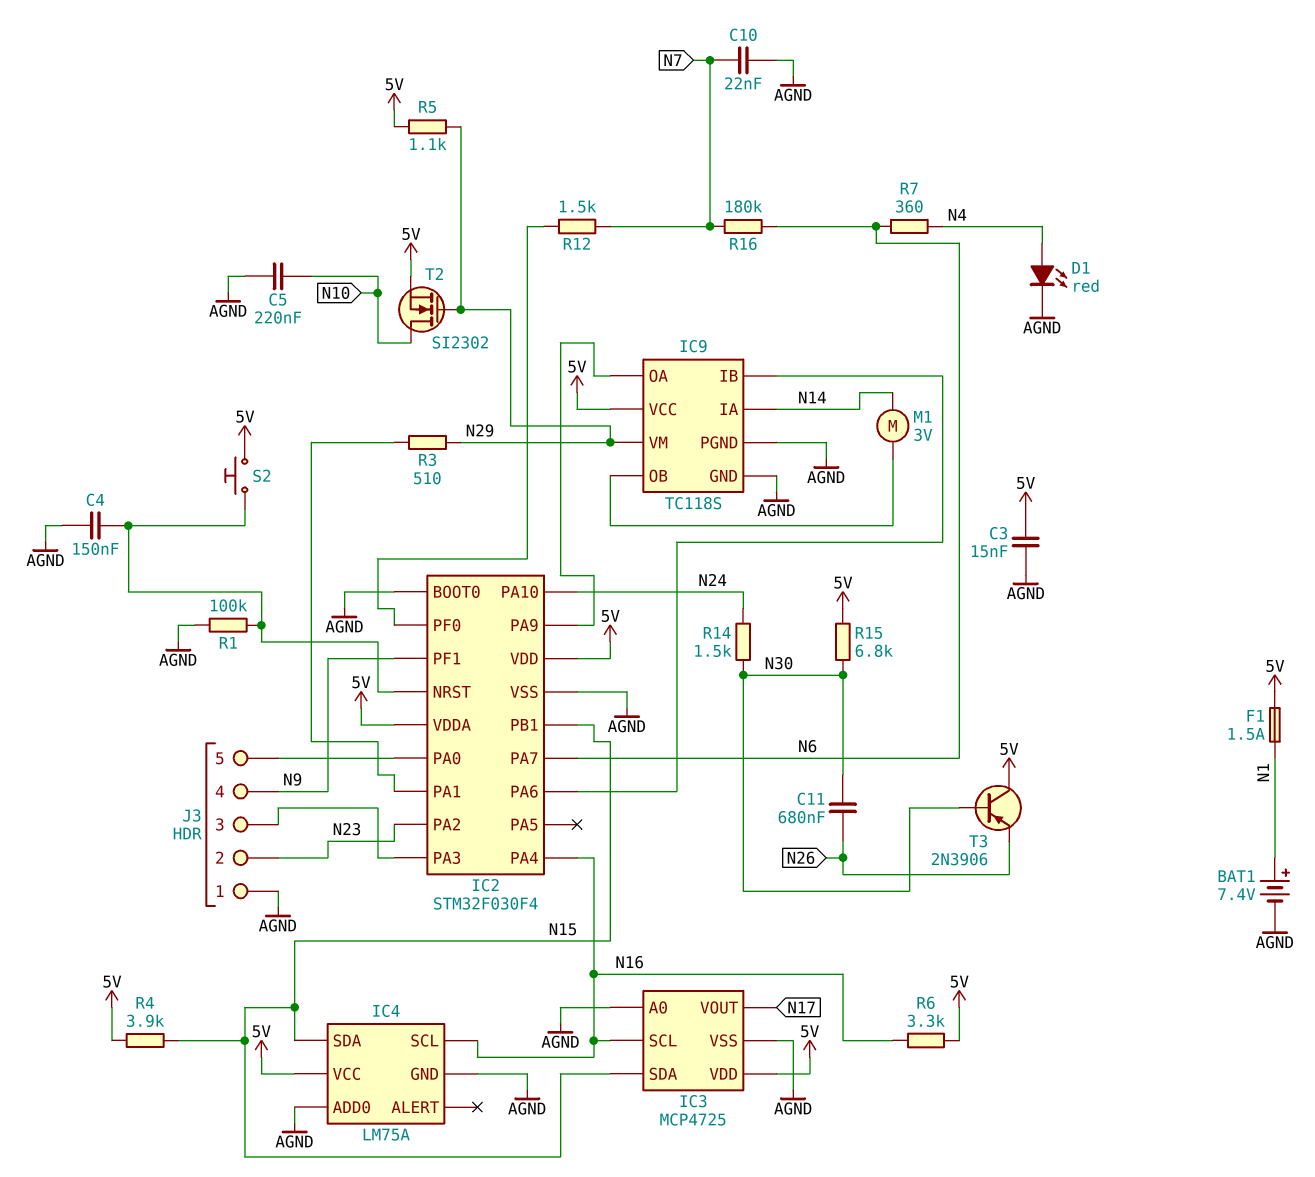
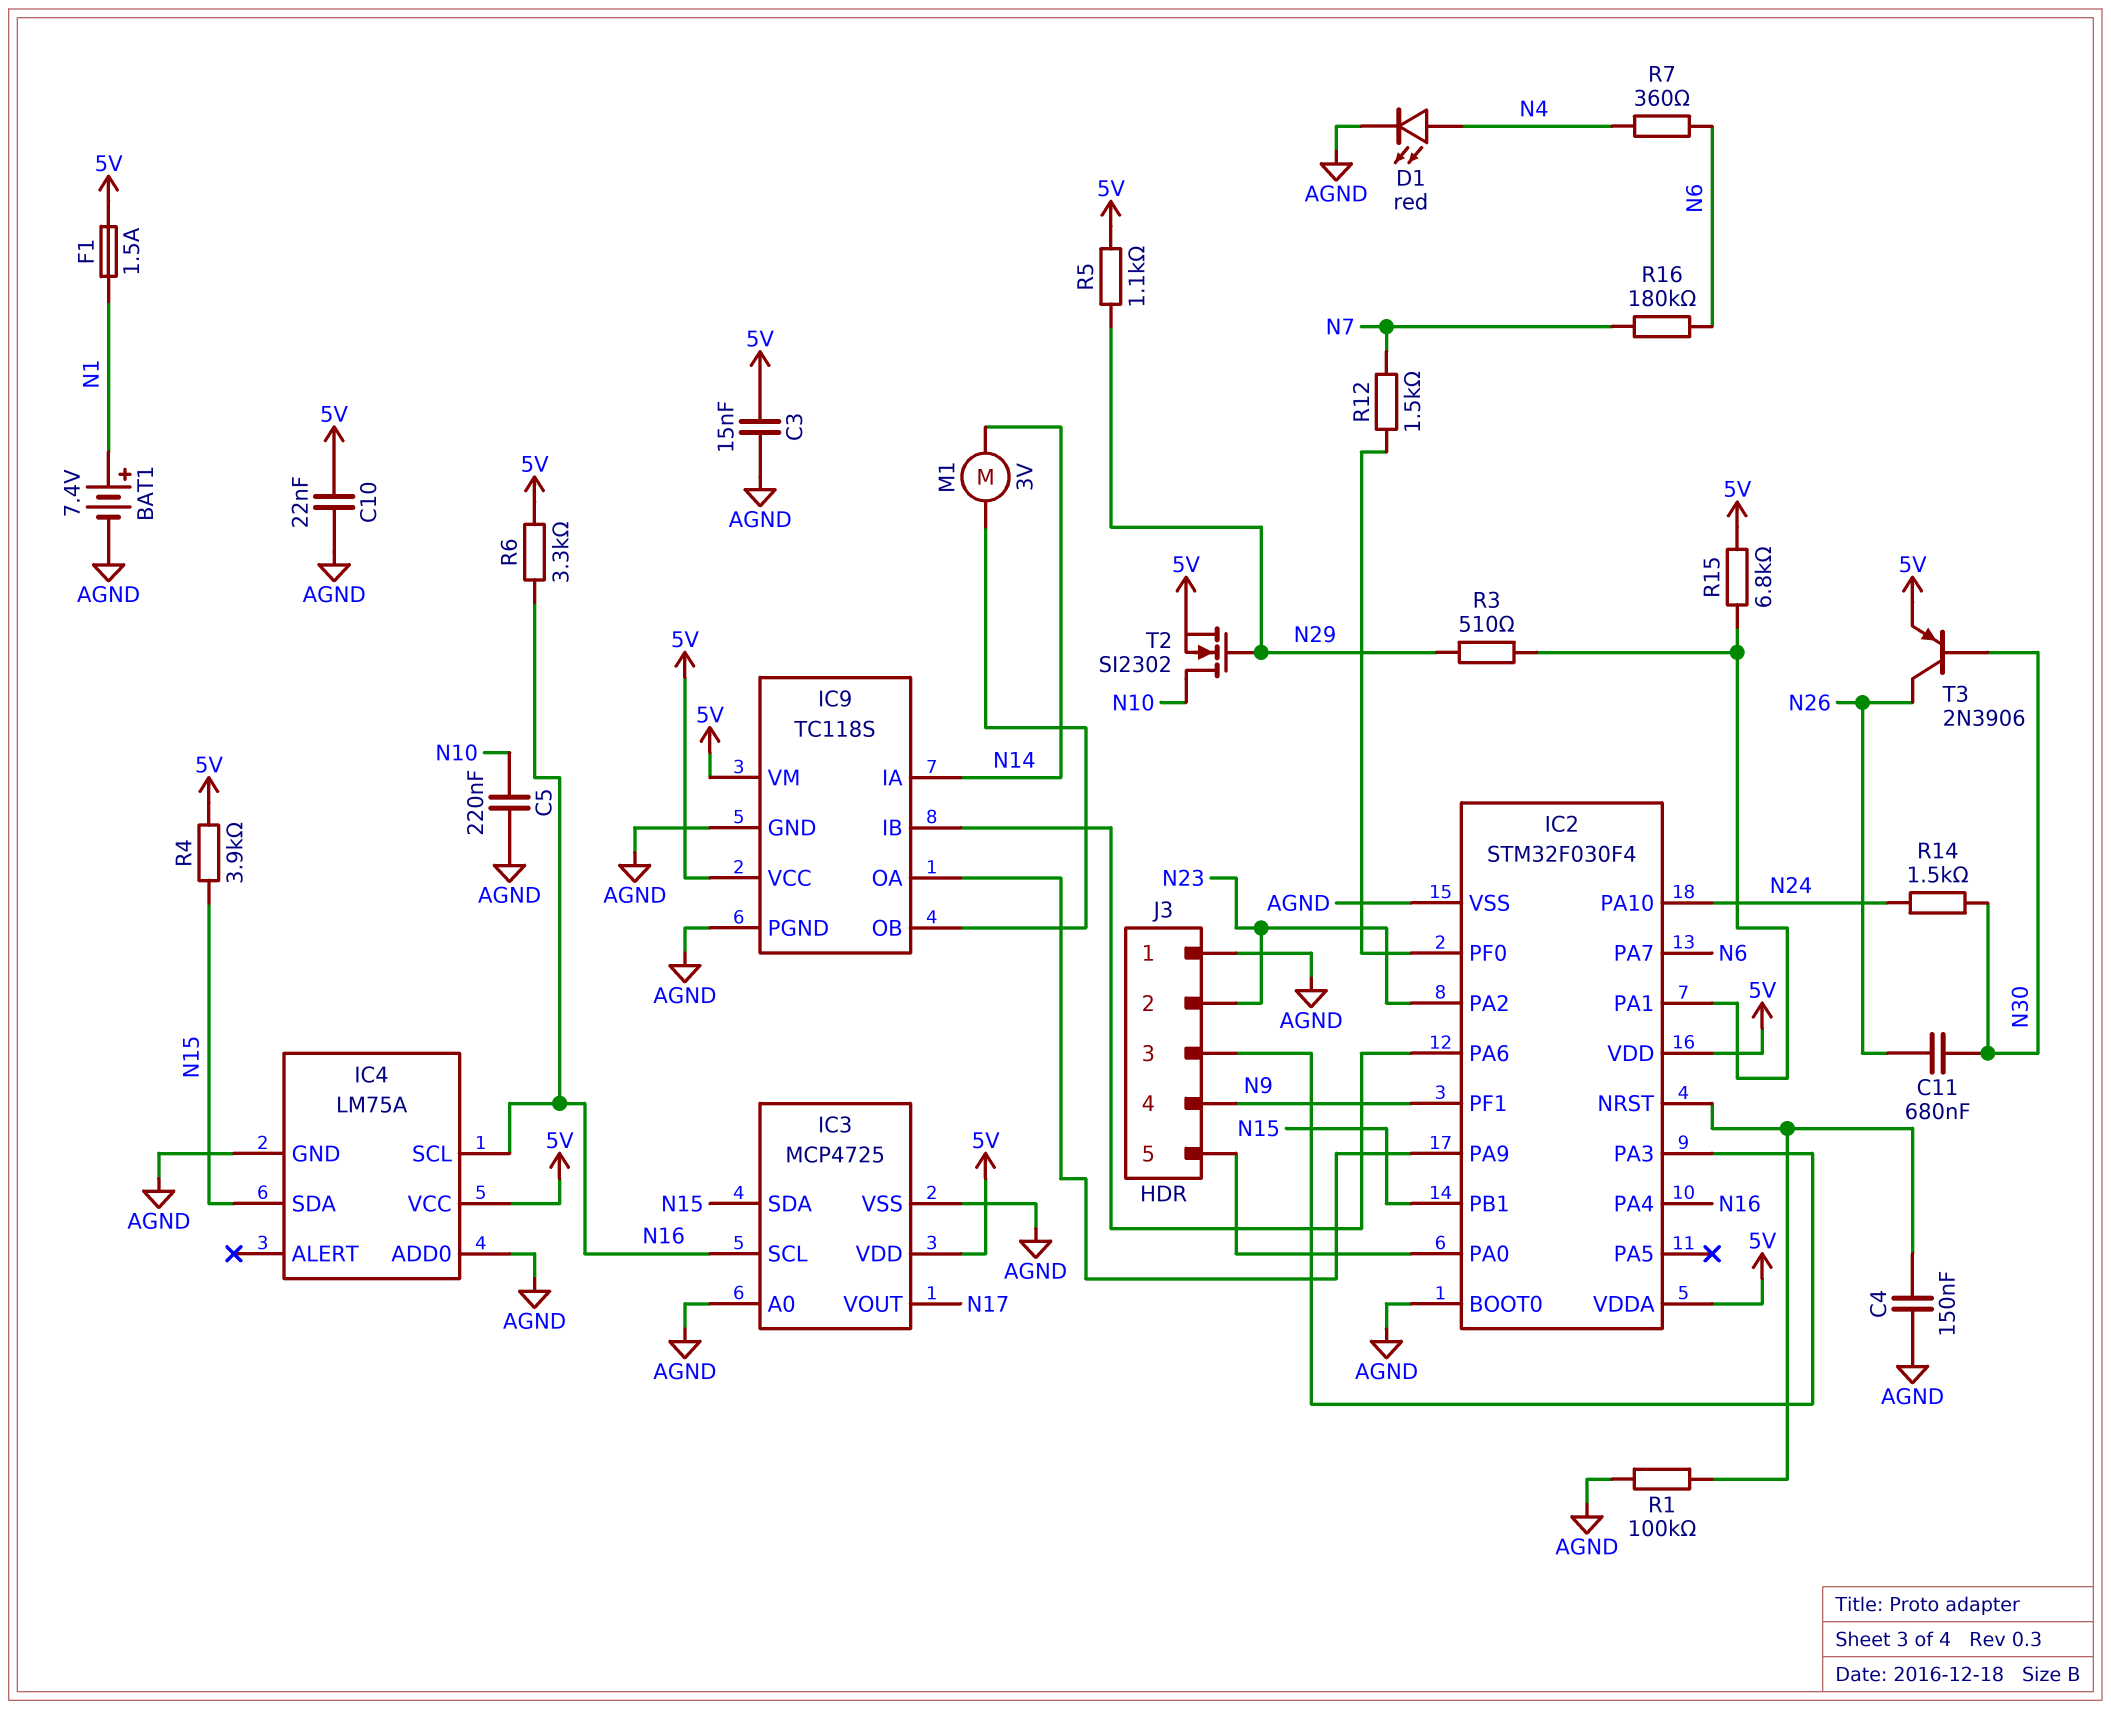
C10: 22nF (AGND, N7) -> 22nF (5V, AGND)
IC9 pin VM: N29 -> 5V
R15: 6.8k (5V, N30) -> 6.8k (5V, IC2/PA1)
S2: button (5V, IC2/NRST) -> none
T3: PNP 2N3906 (B N30, C 5V, E N26) -> PNP 2N3906 (B N30, C N26, E 5V)

